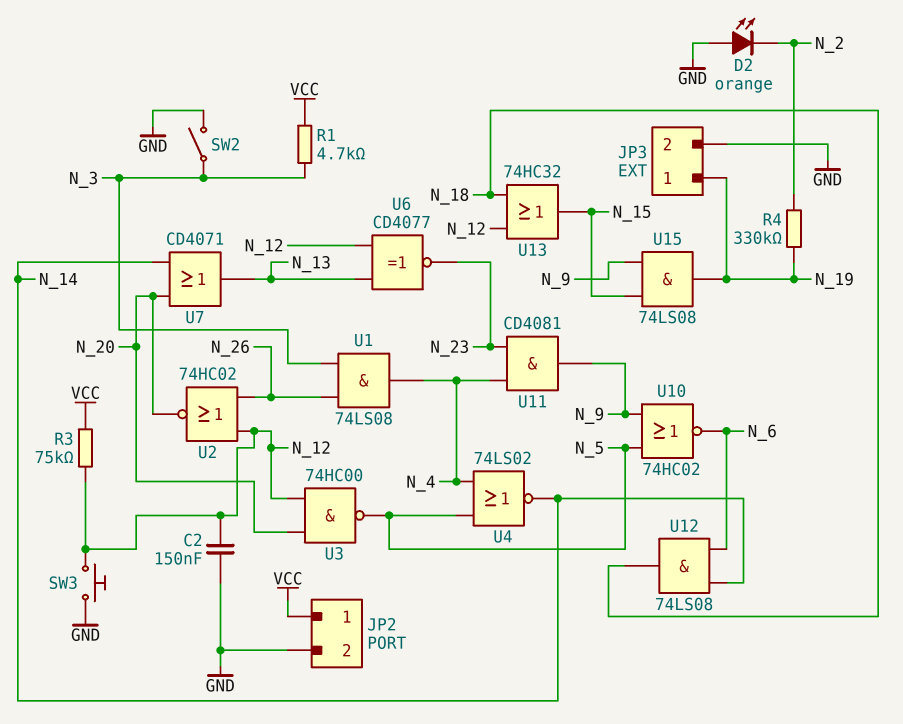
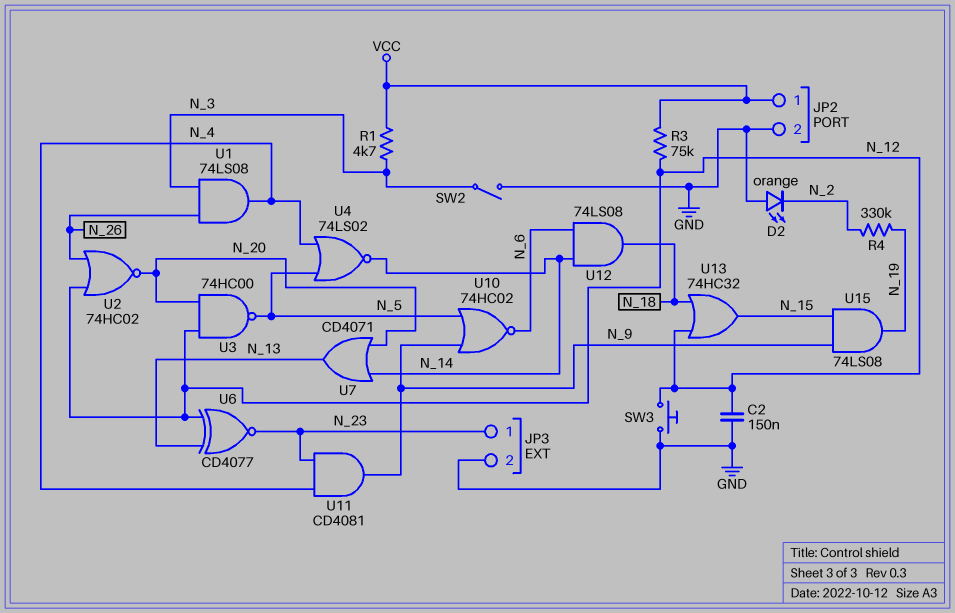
JP3 pin 1: N_19 -> N_23

